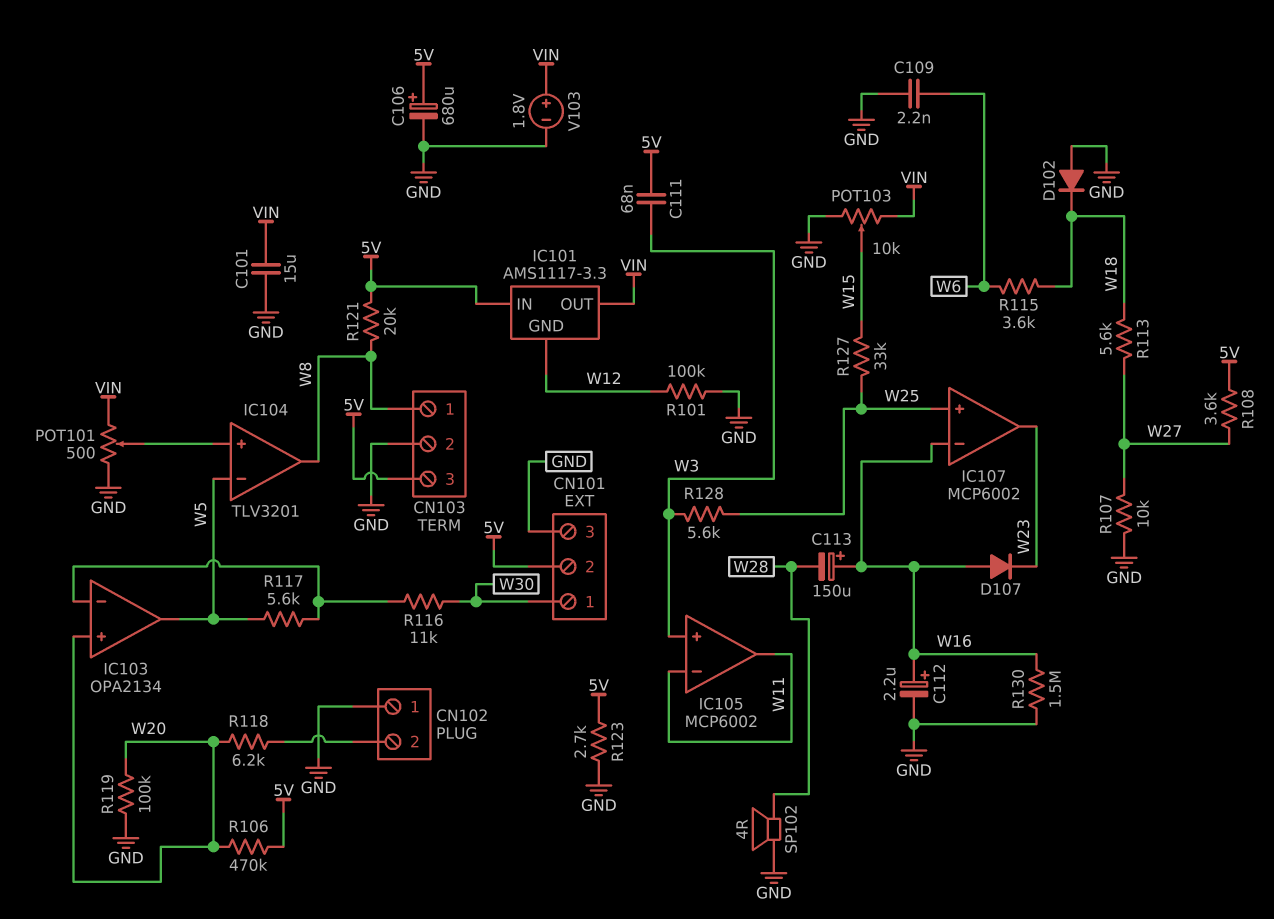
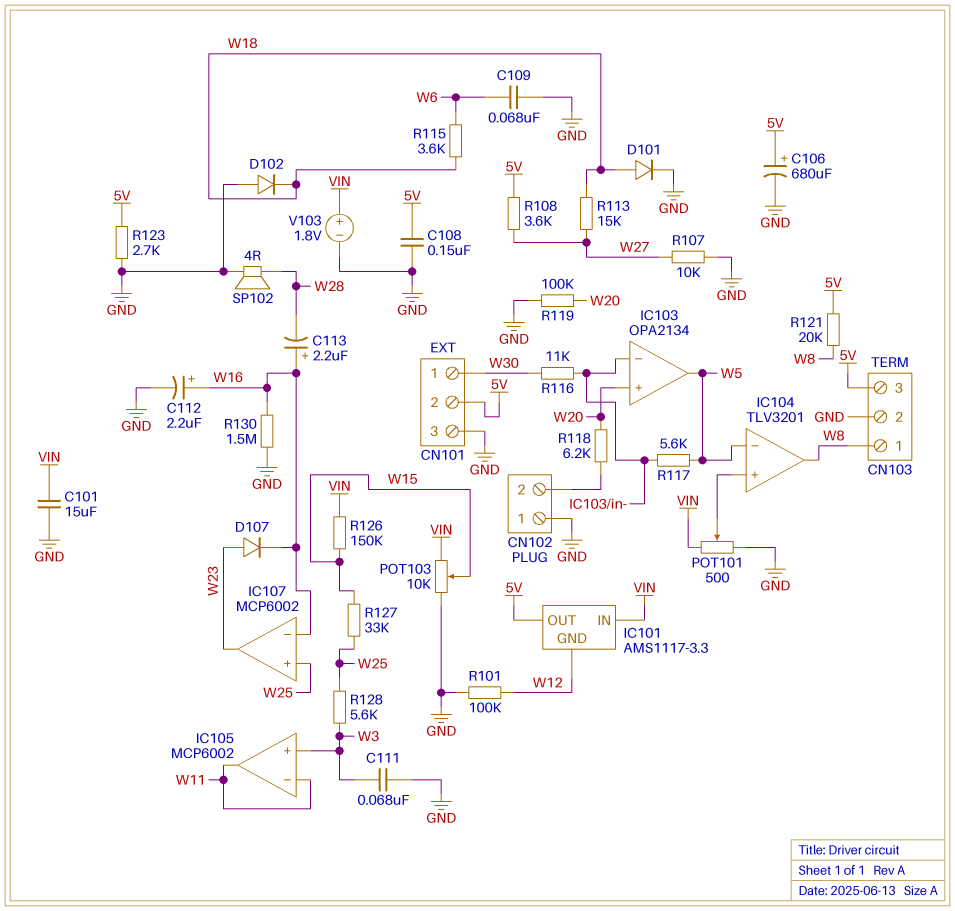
C108: none -> 150nF (5V, GND)
C109: 2.2nF (GND, W6) -> 68nF (GND, W6)
C111: 68nF (5V, W3) -> 68nF (GND, W3)
C113: 150uF (plus W16, minus W28) -> 2.2uF (plus W16, minus W28)
D101: none -> diode (A W18, K GND)
D107: diode (A W16, K W23) -> diode (A W23, K W16)
IC101 pin IN: 5V -> VIN
IC101 pin OUT: VIN -> 5V
R106: 470k (5V, W20) -> none
R113: 5.6k (W18, W27) -> 15k (W18, W27)
R126: none -> 150k (VIN, W15)

